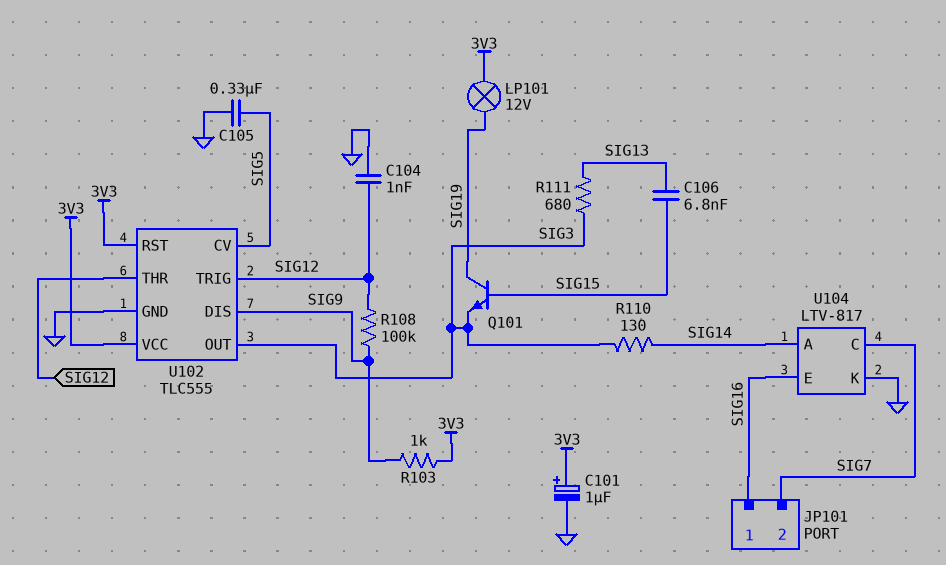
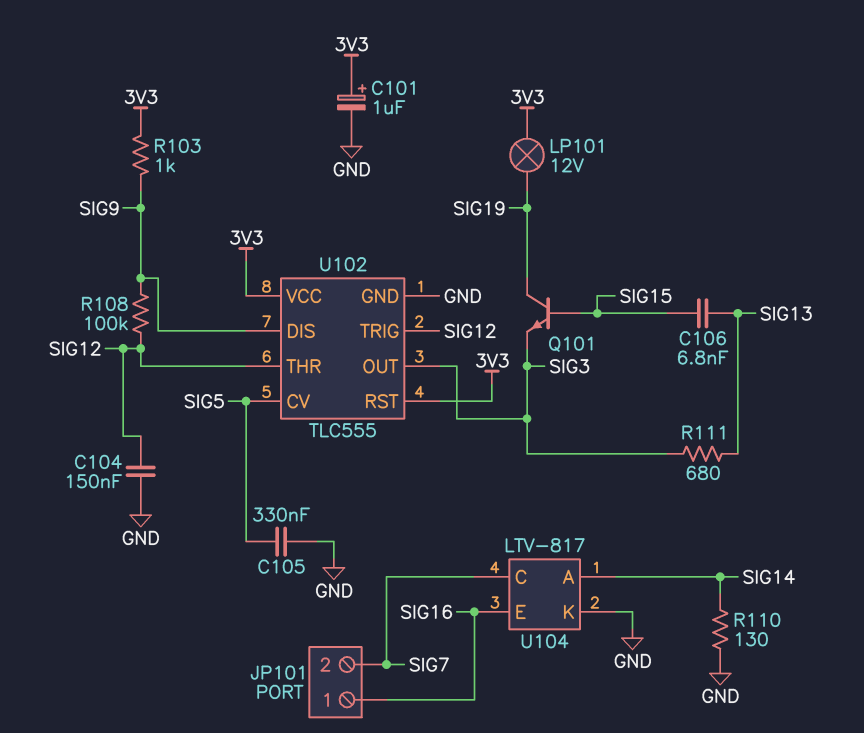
C104: 1nF (GND, SIG12) -> 150nF (GND, SIG12)
R110: 130 (SIG3, SIG14) -> 130 (GND, SIG14)

